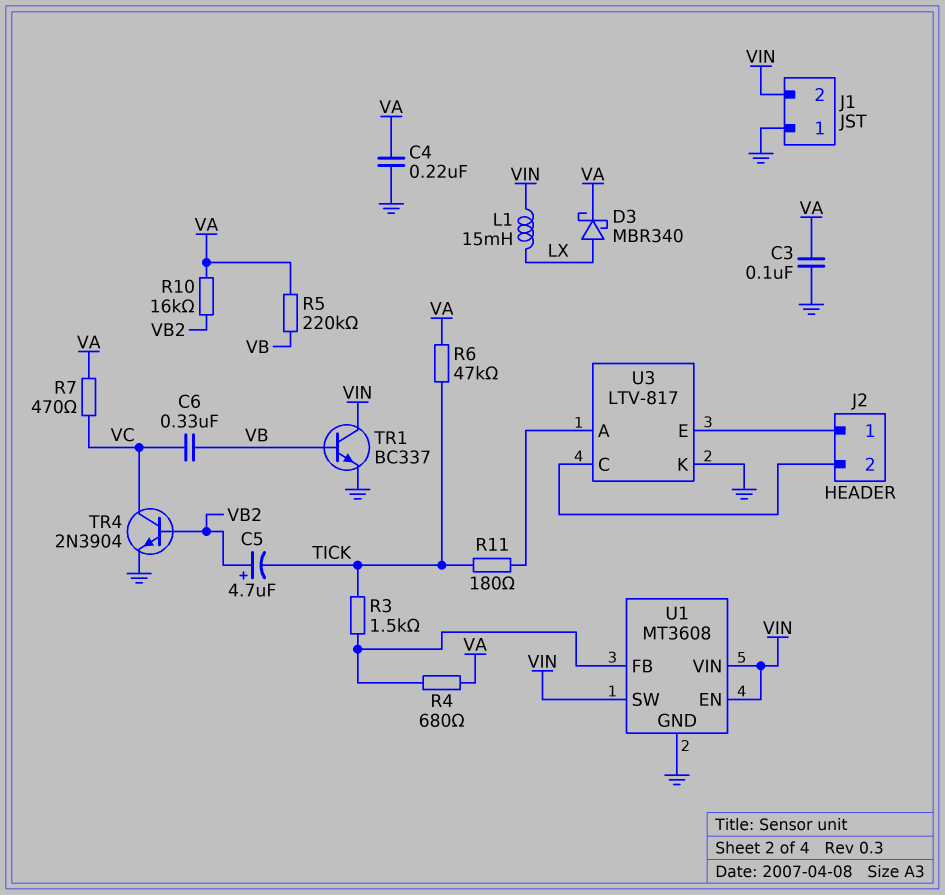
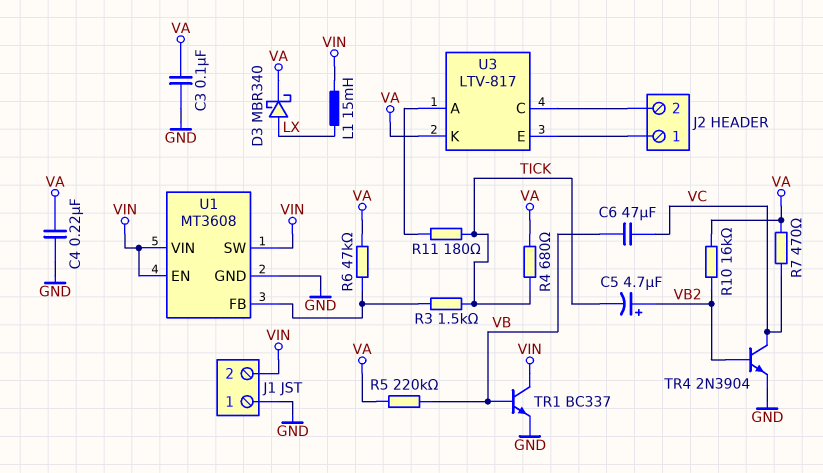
C6: 330nF (VB, VC) -> 47uF (VB, VC)
R4: 680 (U1/FB, VA) -> 680 (TICK, VA)
R6: 47k (TICK, VA) -> 47k (U1/FB, VA)
U3 pin K: GND -> VA

